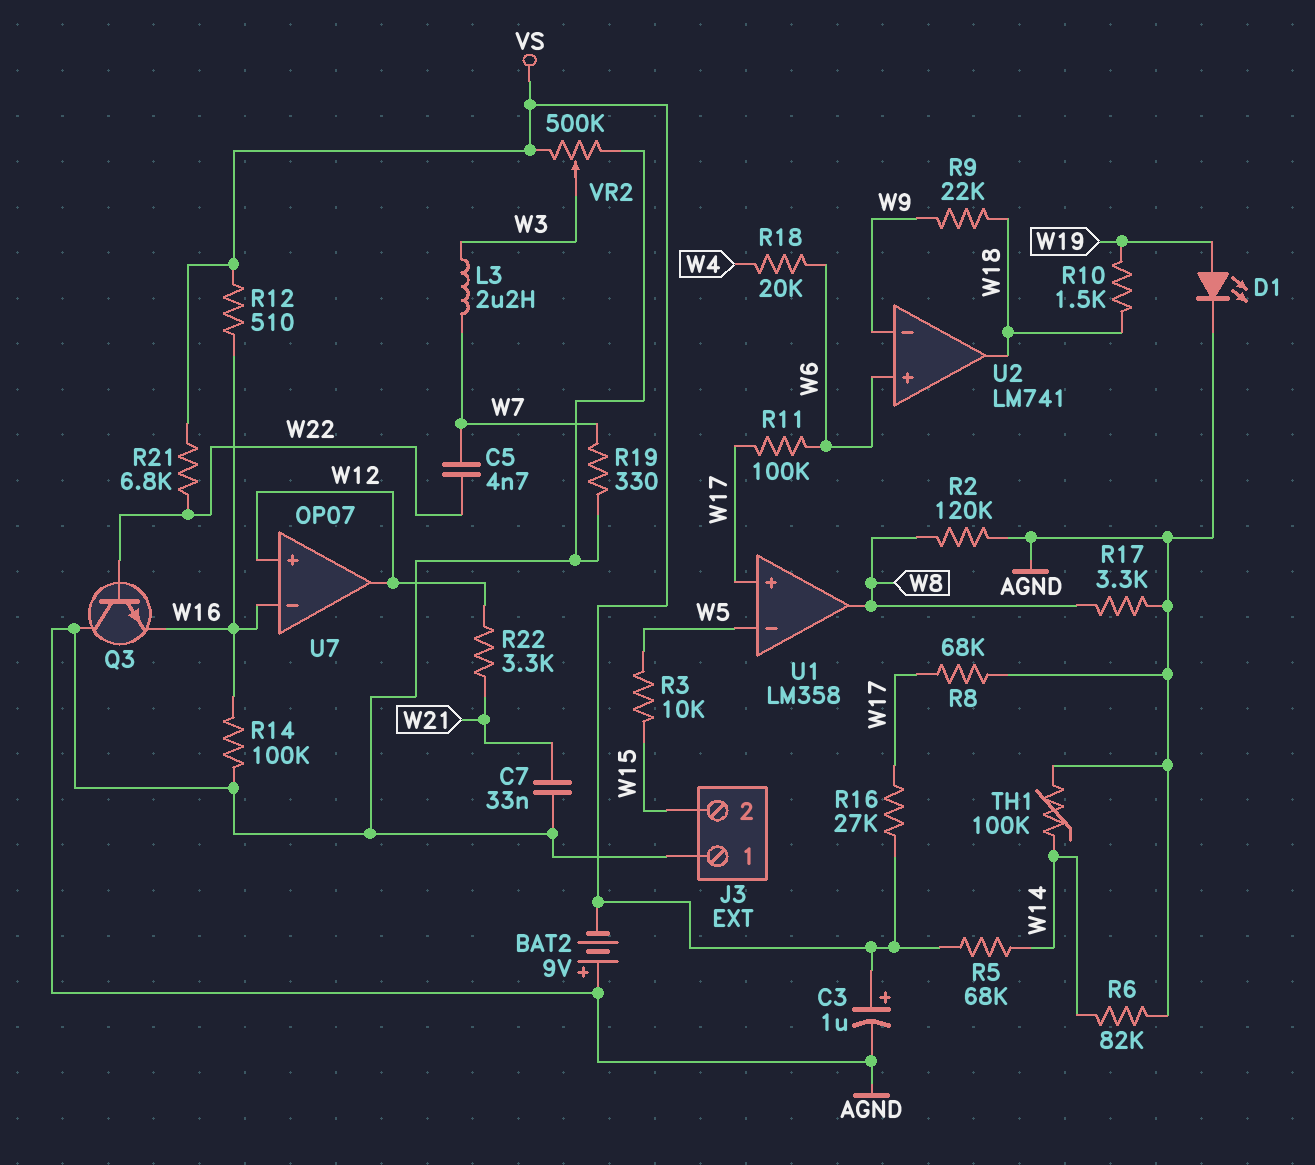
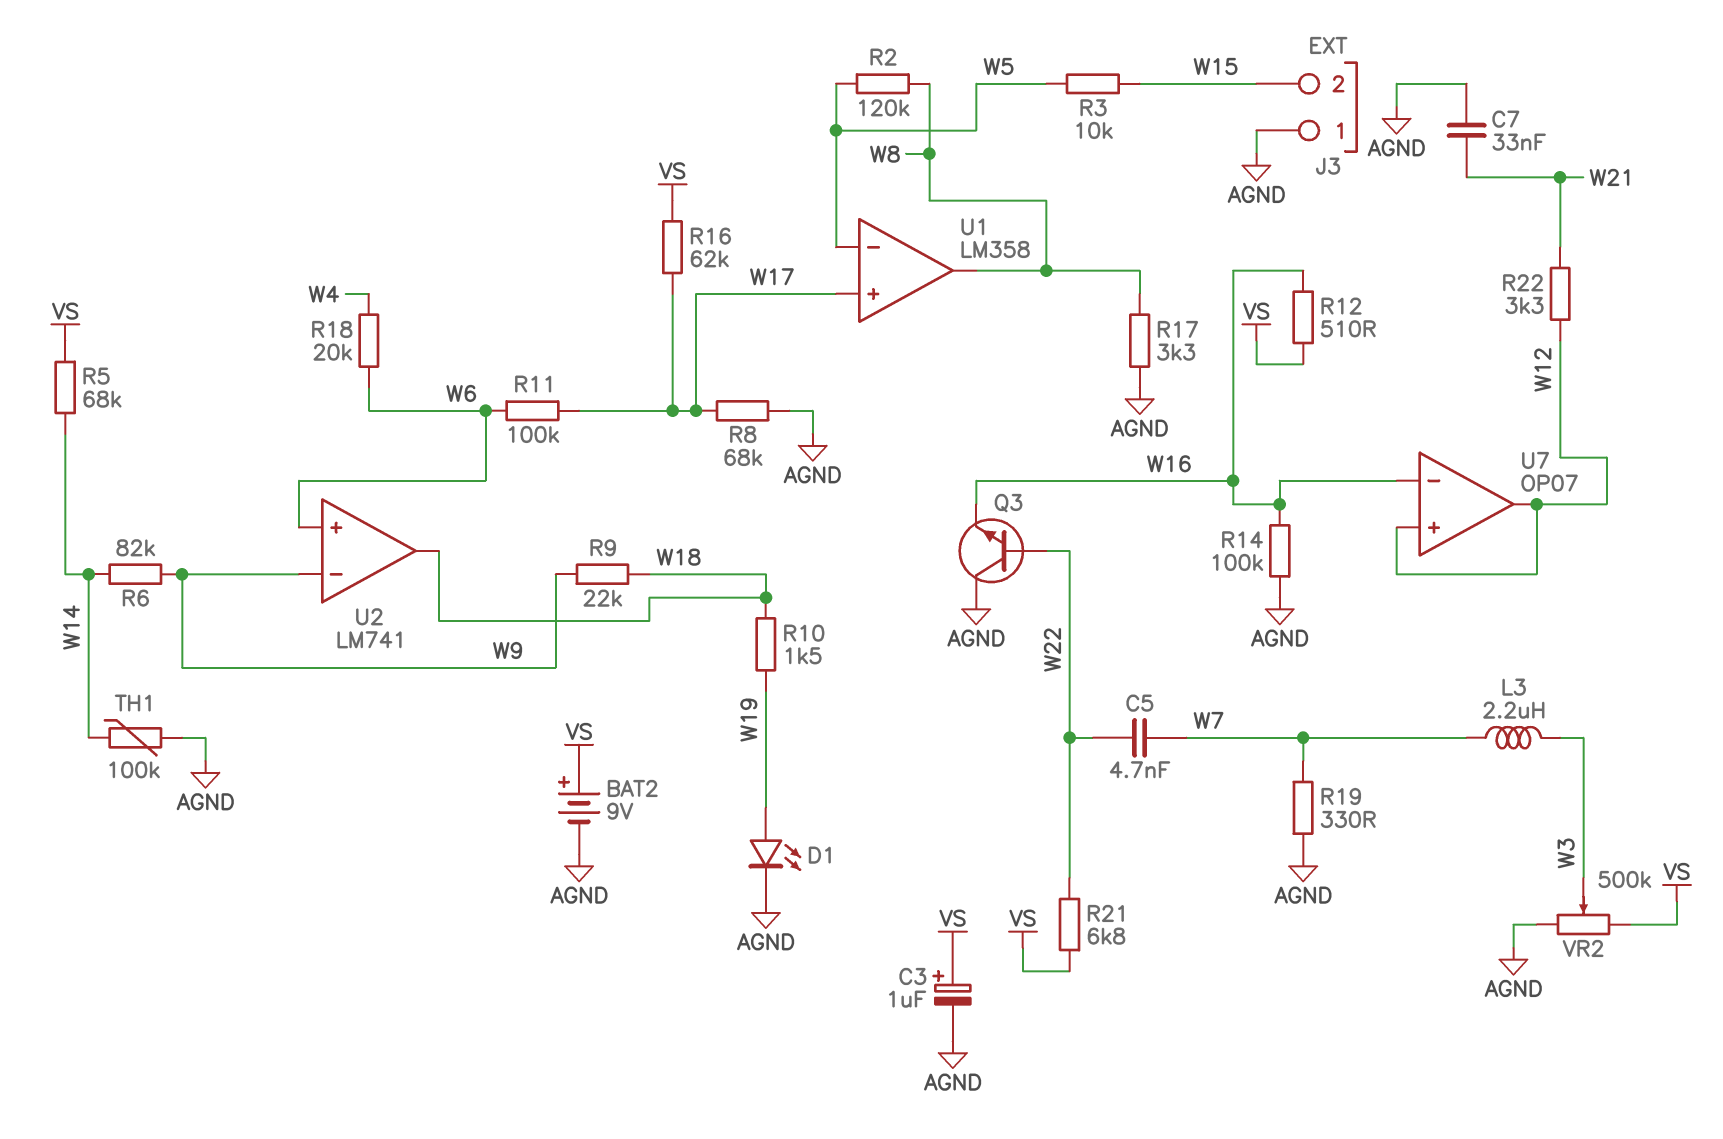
BAT2: 9V (plus AGND, minus VS) -> 9V (plus VS, minus AGND)
R2: 120k (AGND, W8) -> 120k (W5, W8)
R6: 82k (AGND, W14) -> 82k (W9, W14)
R16: 27k (VS, W17) -> 62k (VS, W17)

